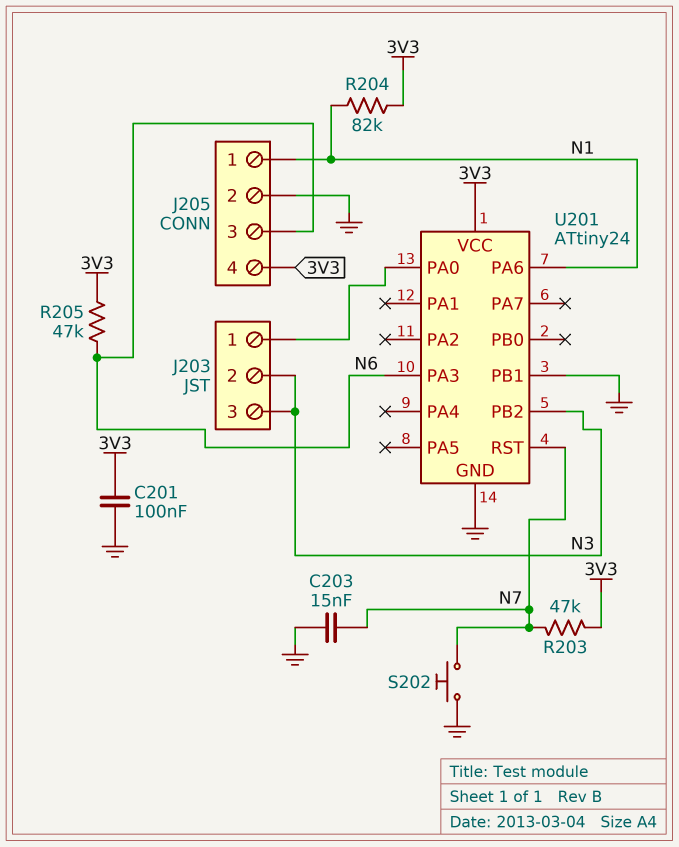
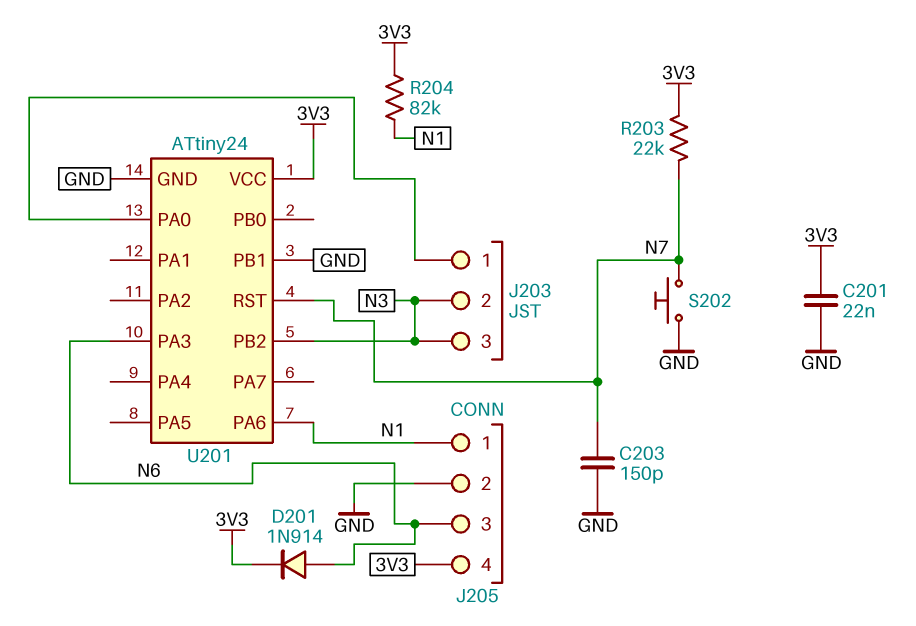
C201: 100nF (3V3, GND) -> 22nF (3V3, GND)
C203: 15nF (GND, N7) -> 150pF (GND, N7)
D201: none -> diode 1N914 (A N6, K 3V3)
R203: 47k (3V3, N7) -> 22k (3V3, N7)
R205: 47k (3V3, N6) -> none

